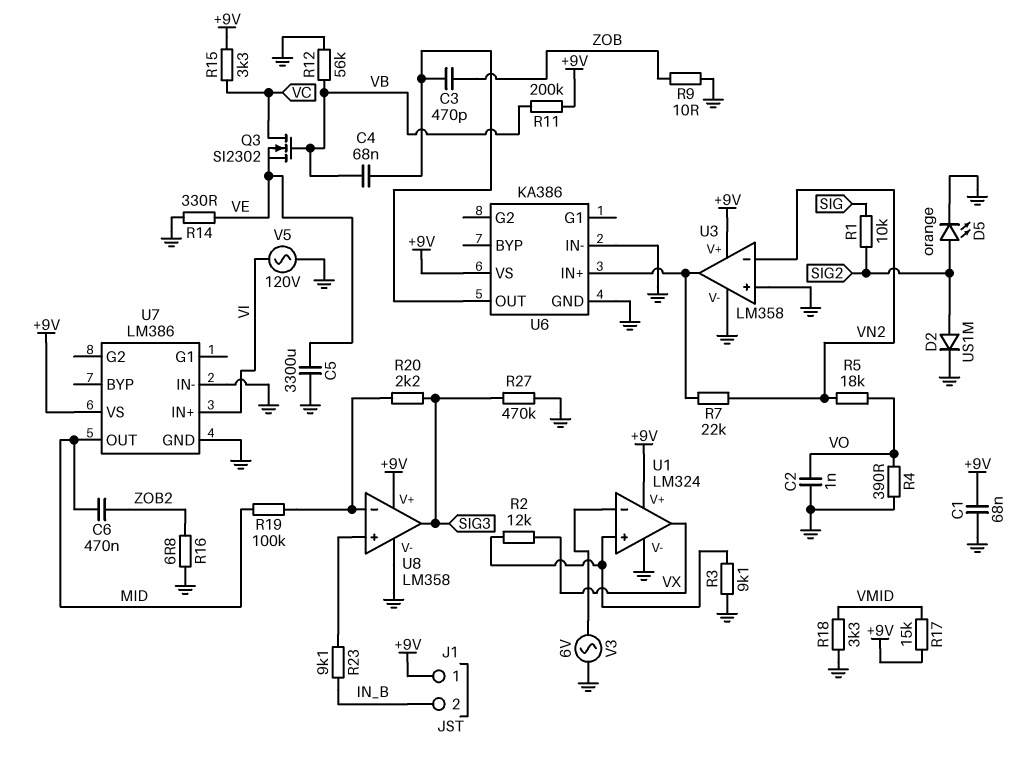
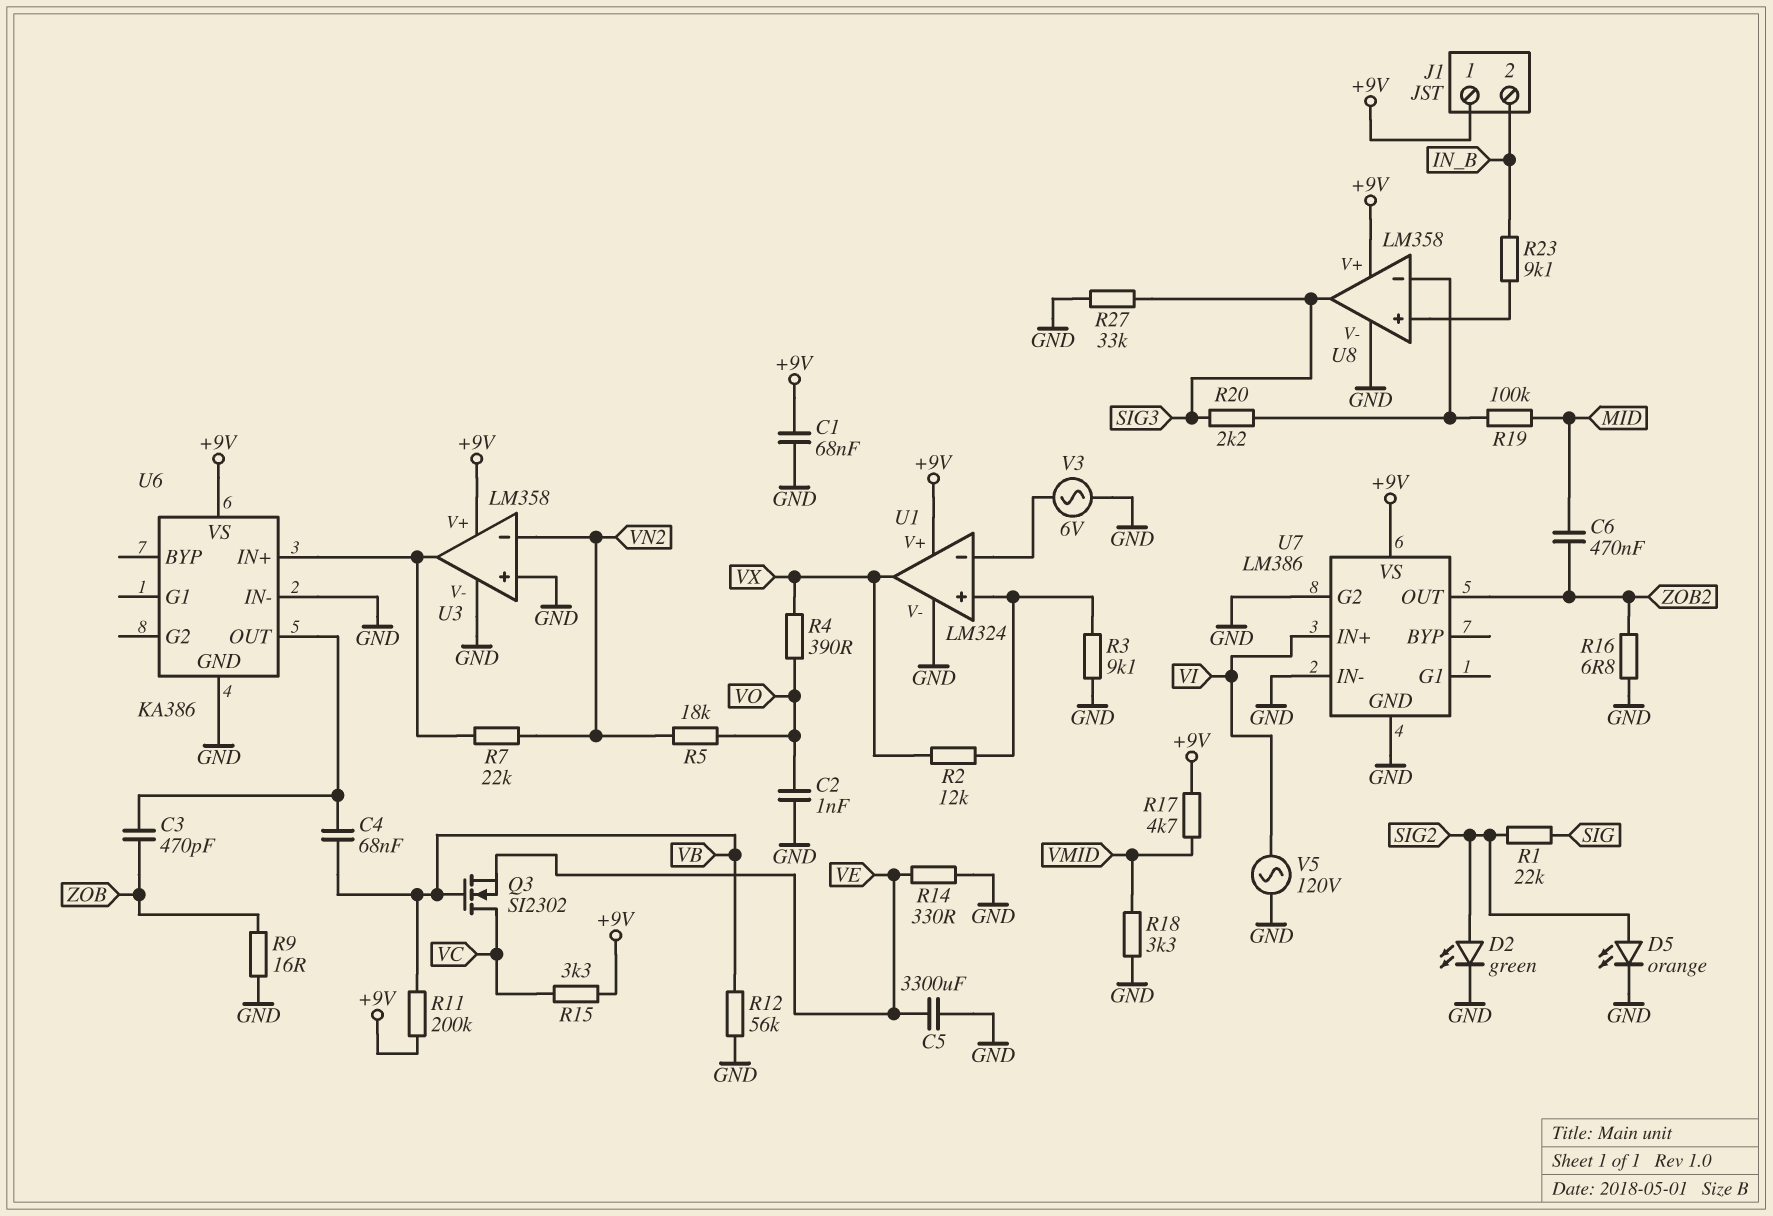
D2: diode US1M (A SIG2, K GND) -> LED green (A SIG2, K GND)
R1: 10k (SIG, SIG2) -> 22k (SIG, SIG2)
R4: 390 (GND, VO) -> 390 (VO, VX)
R9: 10 (GND, ZOB) -> 16 (GND, ZOB)
R17: 15k (+9V, VMID) -> 4.7k (+9V, VMID)
R27: 470k (GND, SIG3) -> 33k (GND, SIG3)
U7 pin G2: none -> GND
U7 pin OUT: MID -> ZOB2

